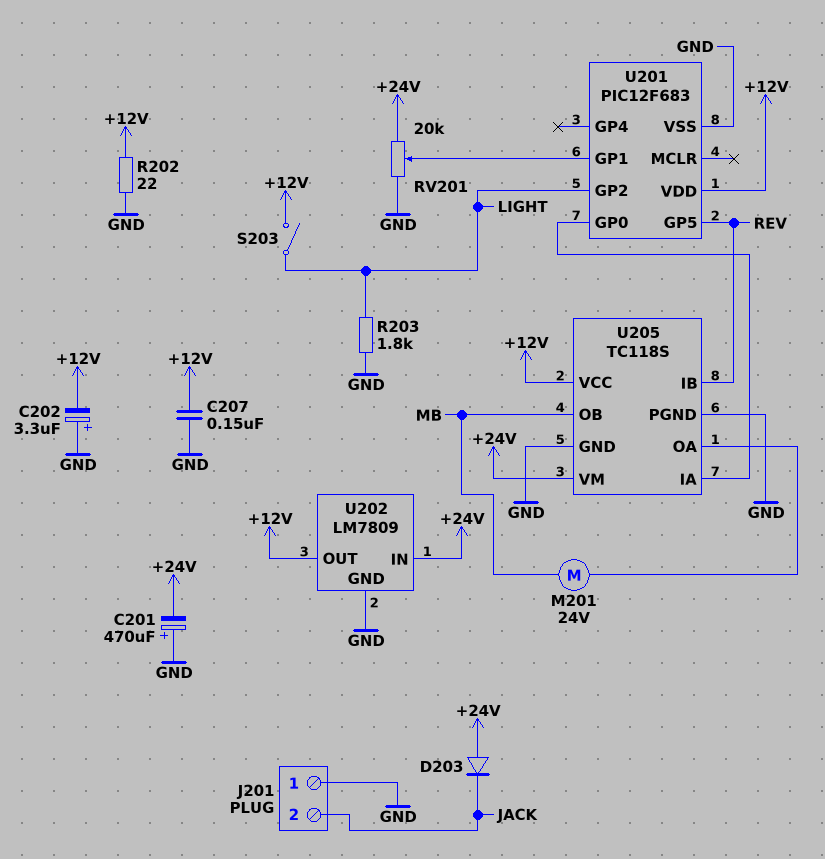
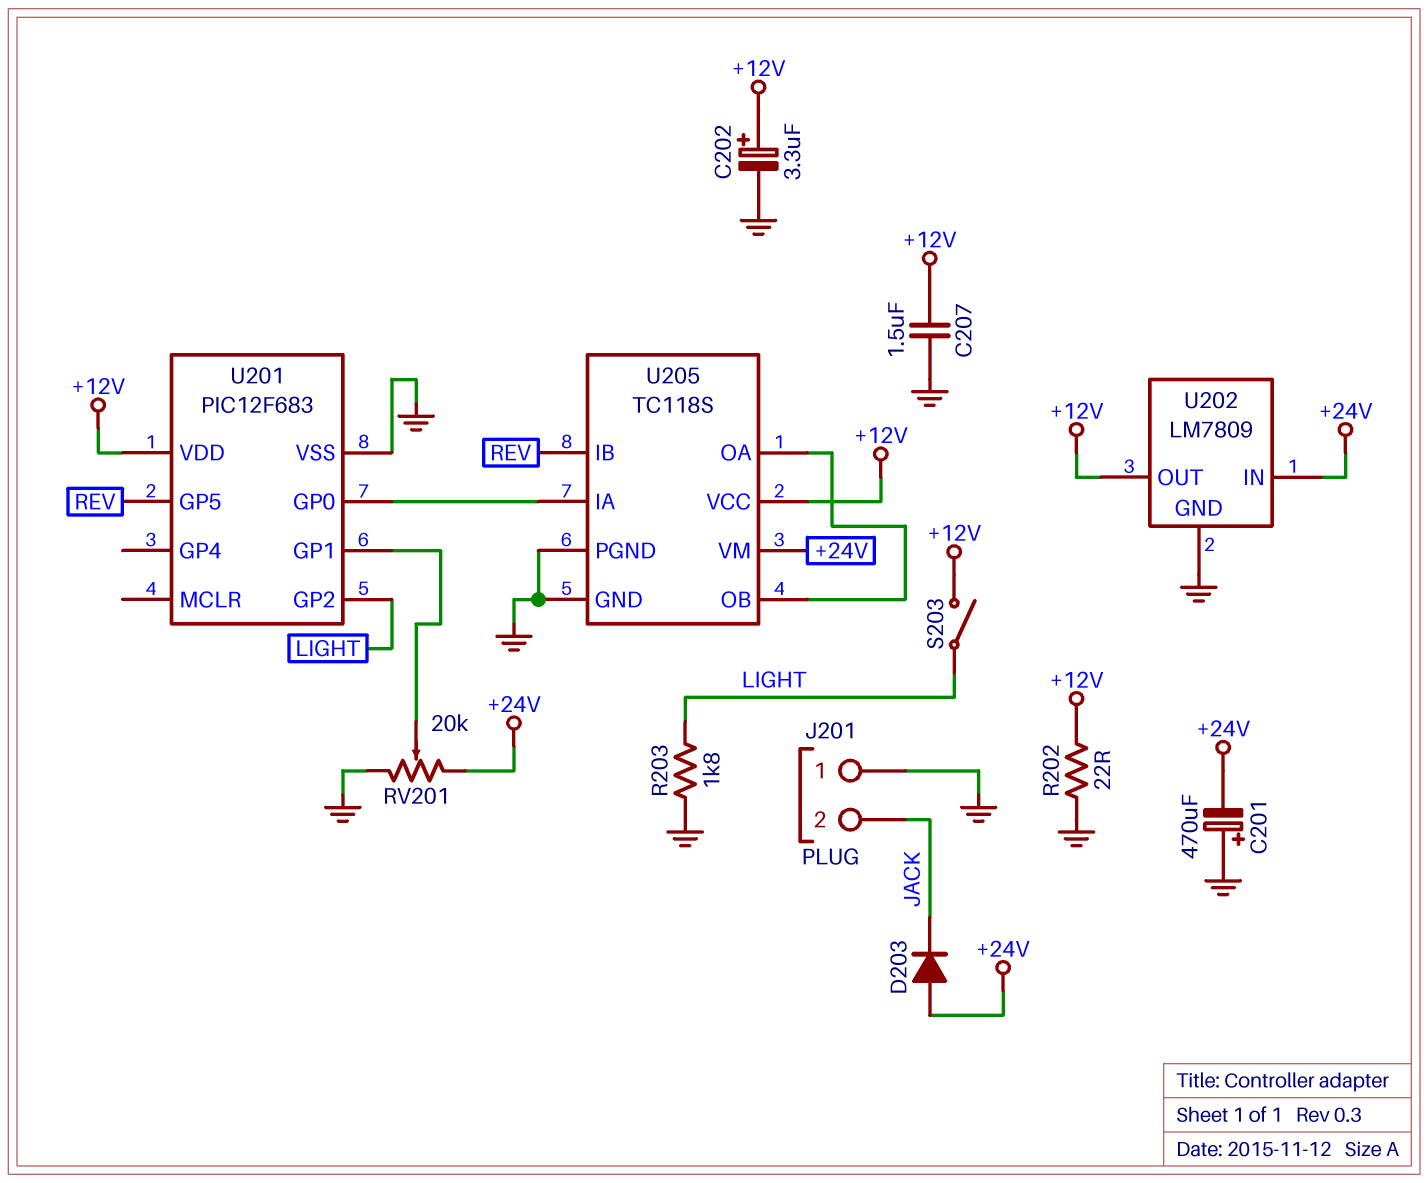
C202: 3.3uF (plus GND, minus +12V) -> 3.3uF (plus +12V, minus GND)
C207: 150nF (+12V, GND) -> 1.5uF (+12V, GND)
M201: motor 24V (MB, U205/OA) -> none
U205 pin OB: MB -> U205/OA

